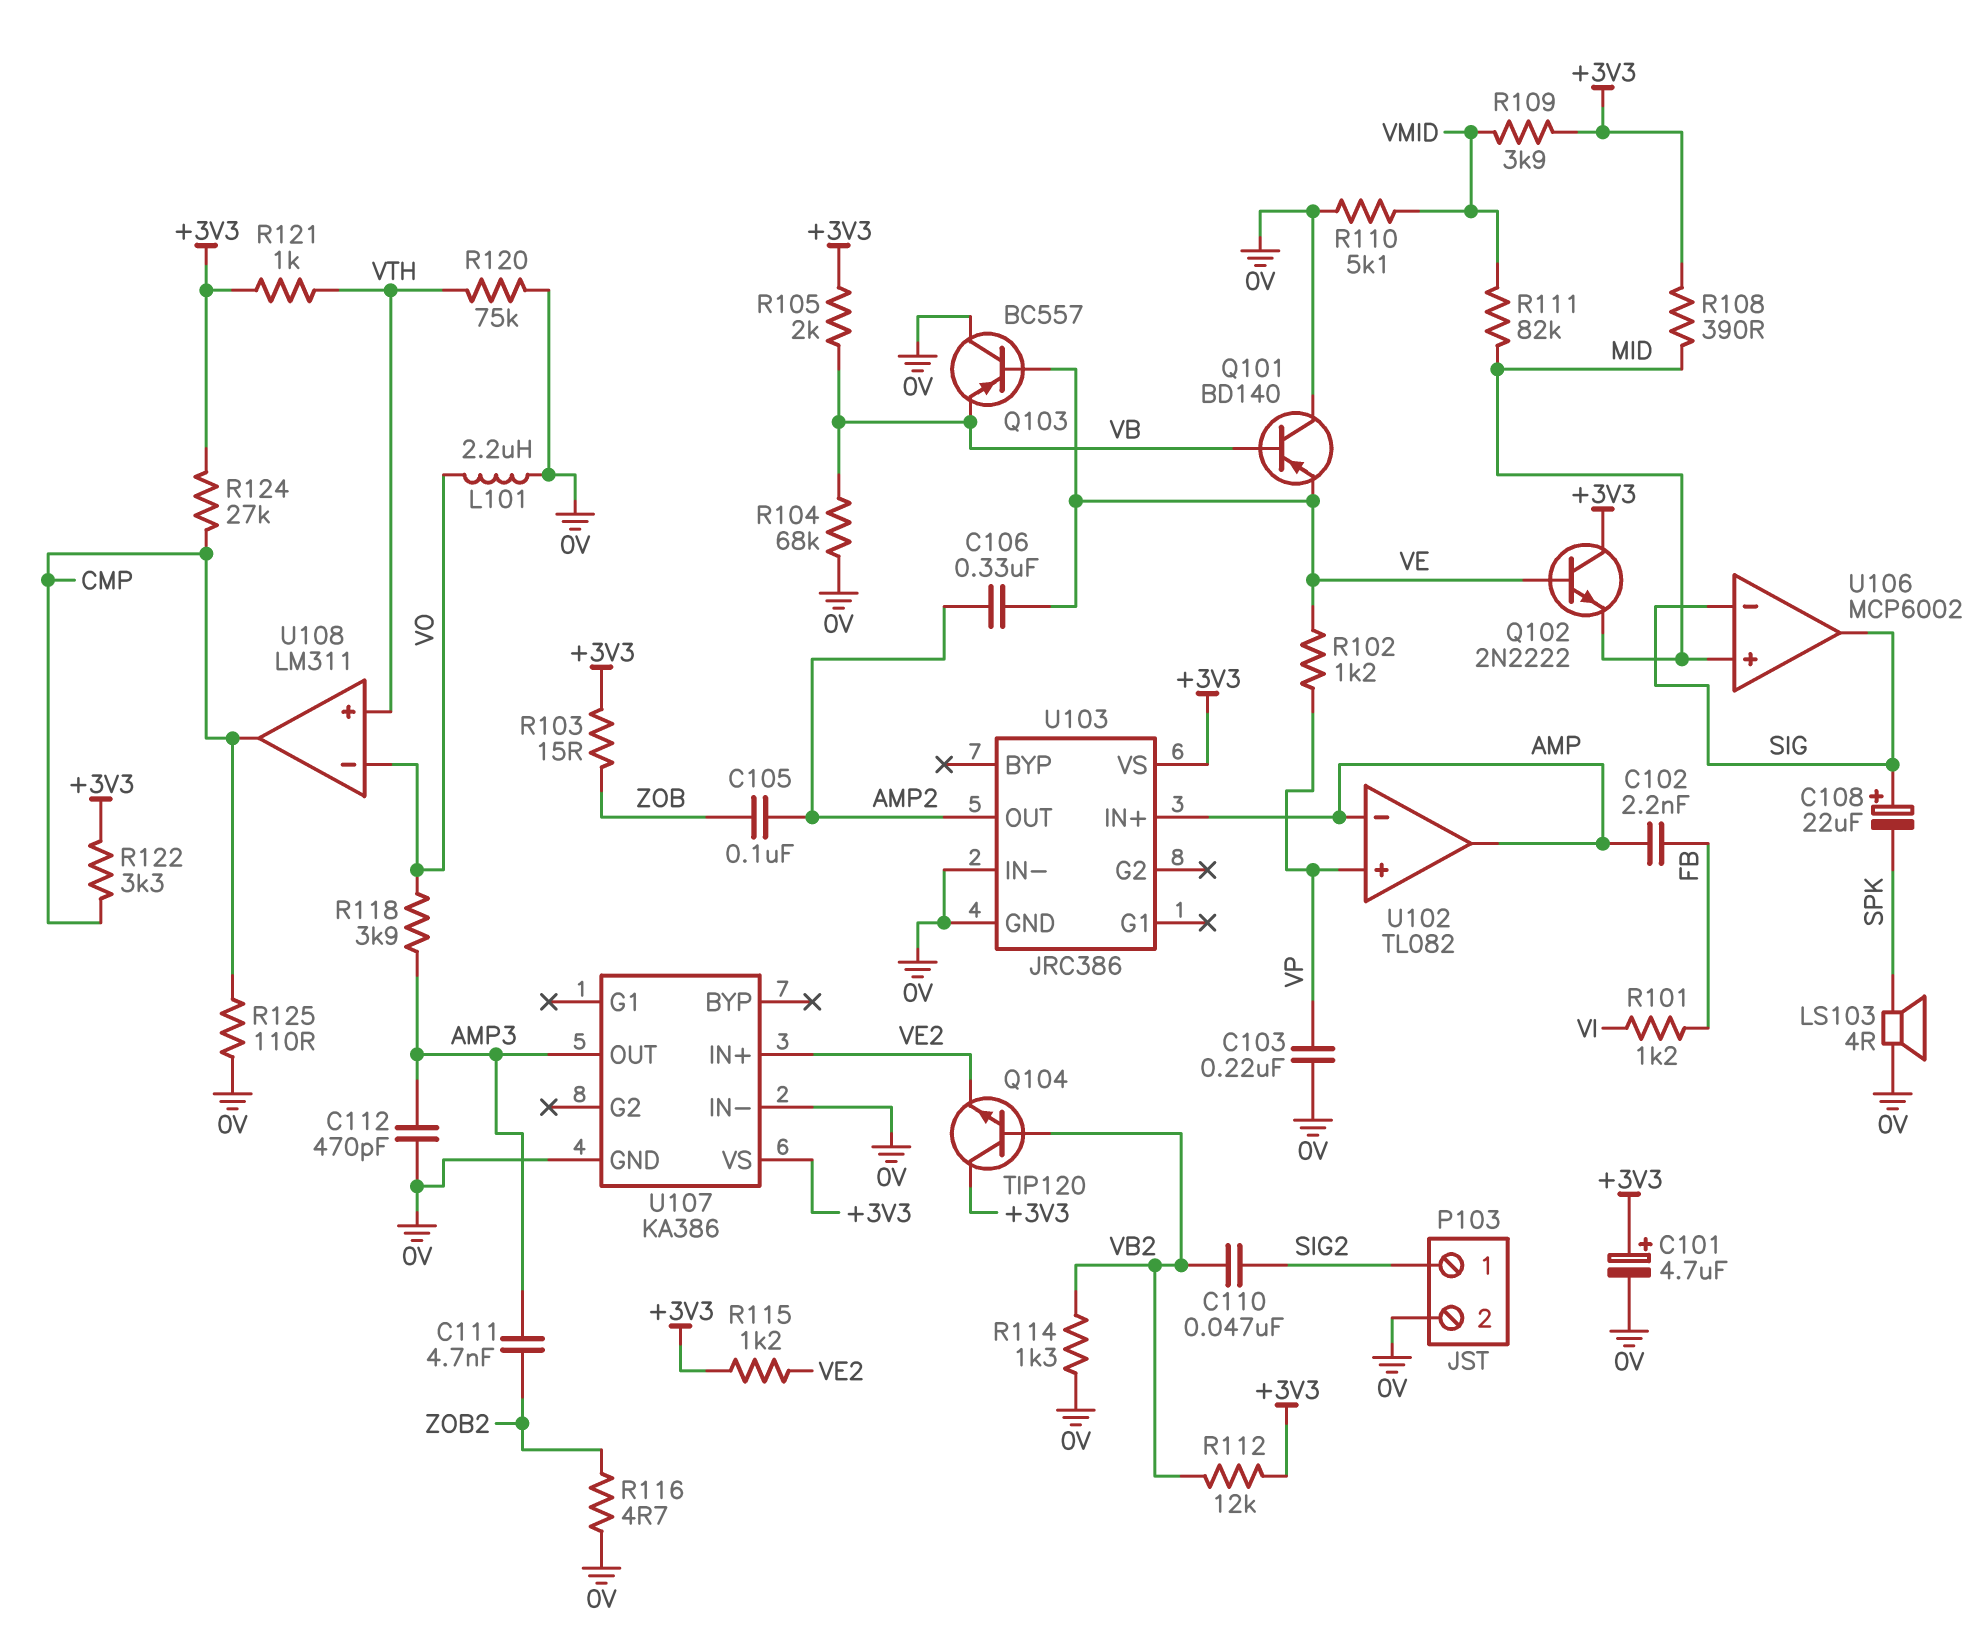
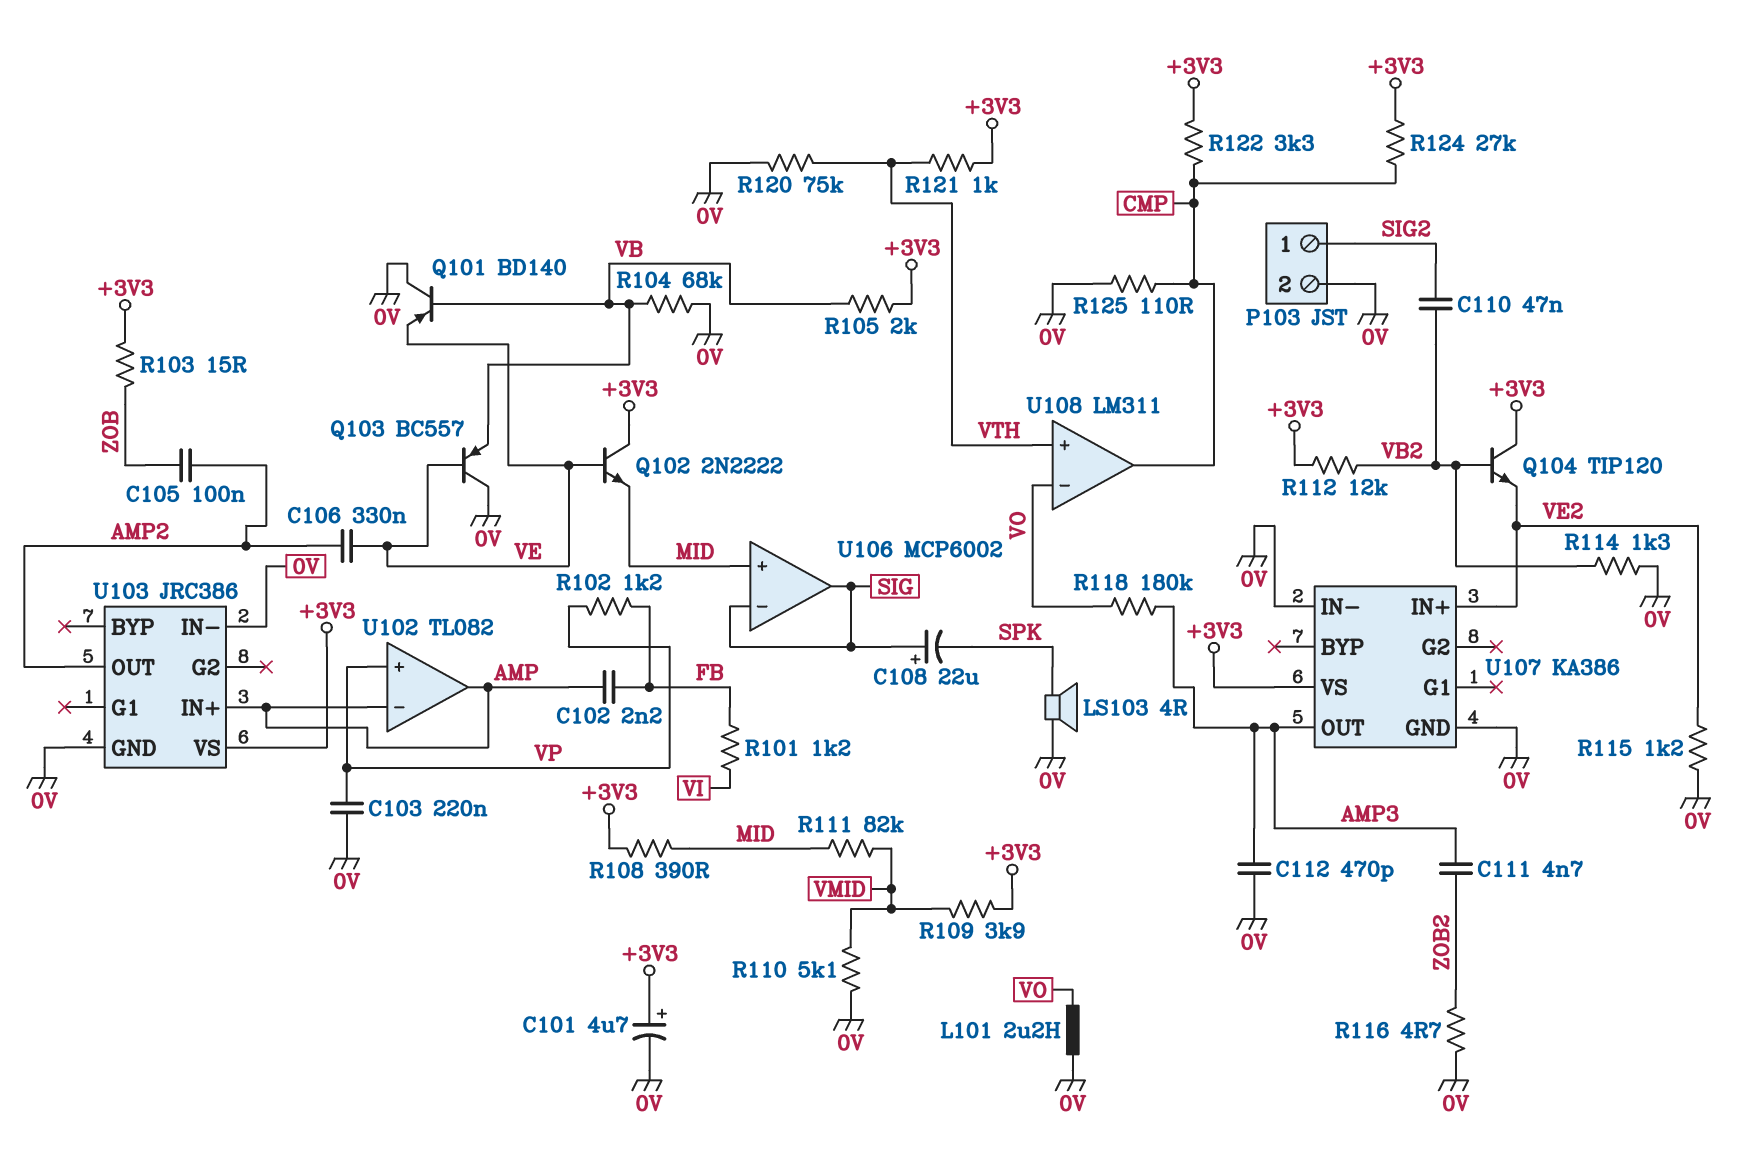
R102: 1.2k (VE, VP) -> 1.2k (FB, VP)
R115: 1.2k (+3V3, VE2) -> 1.2k (0V, VE2)
R118: 3.9k (AMP3, VO) -> 180k (AMP3, VO)

